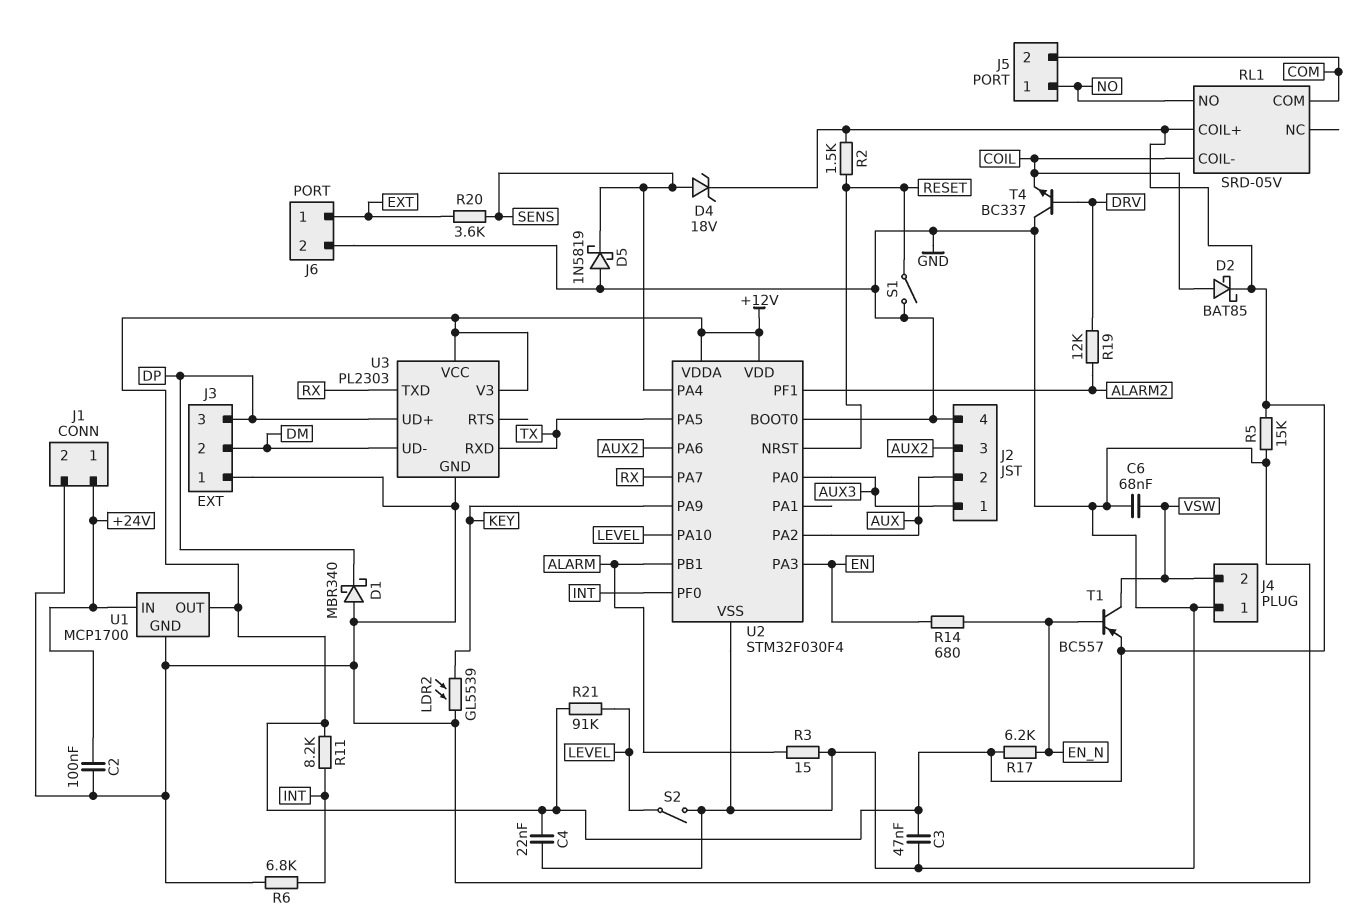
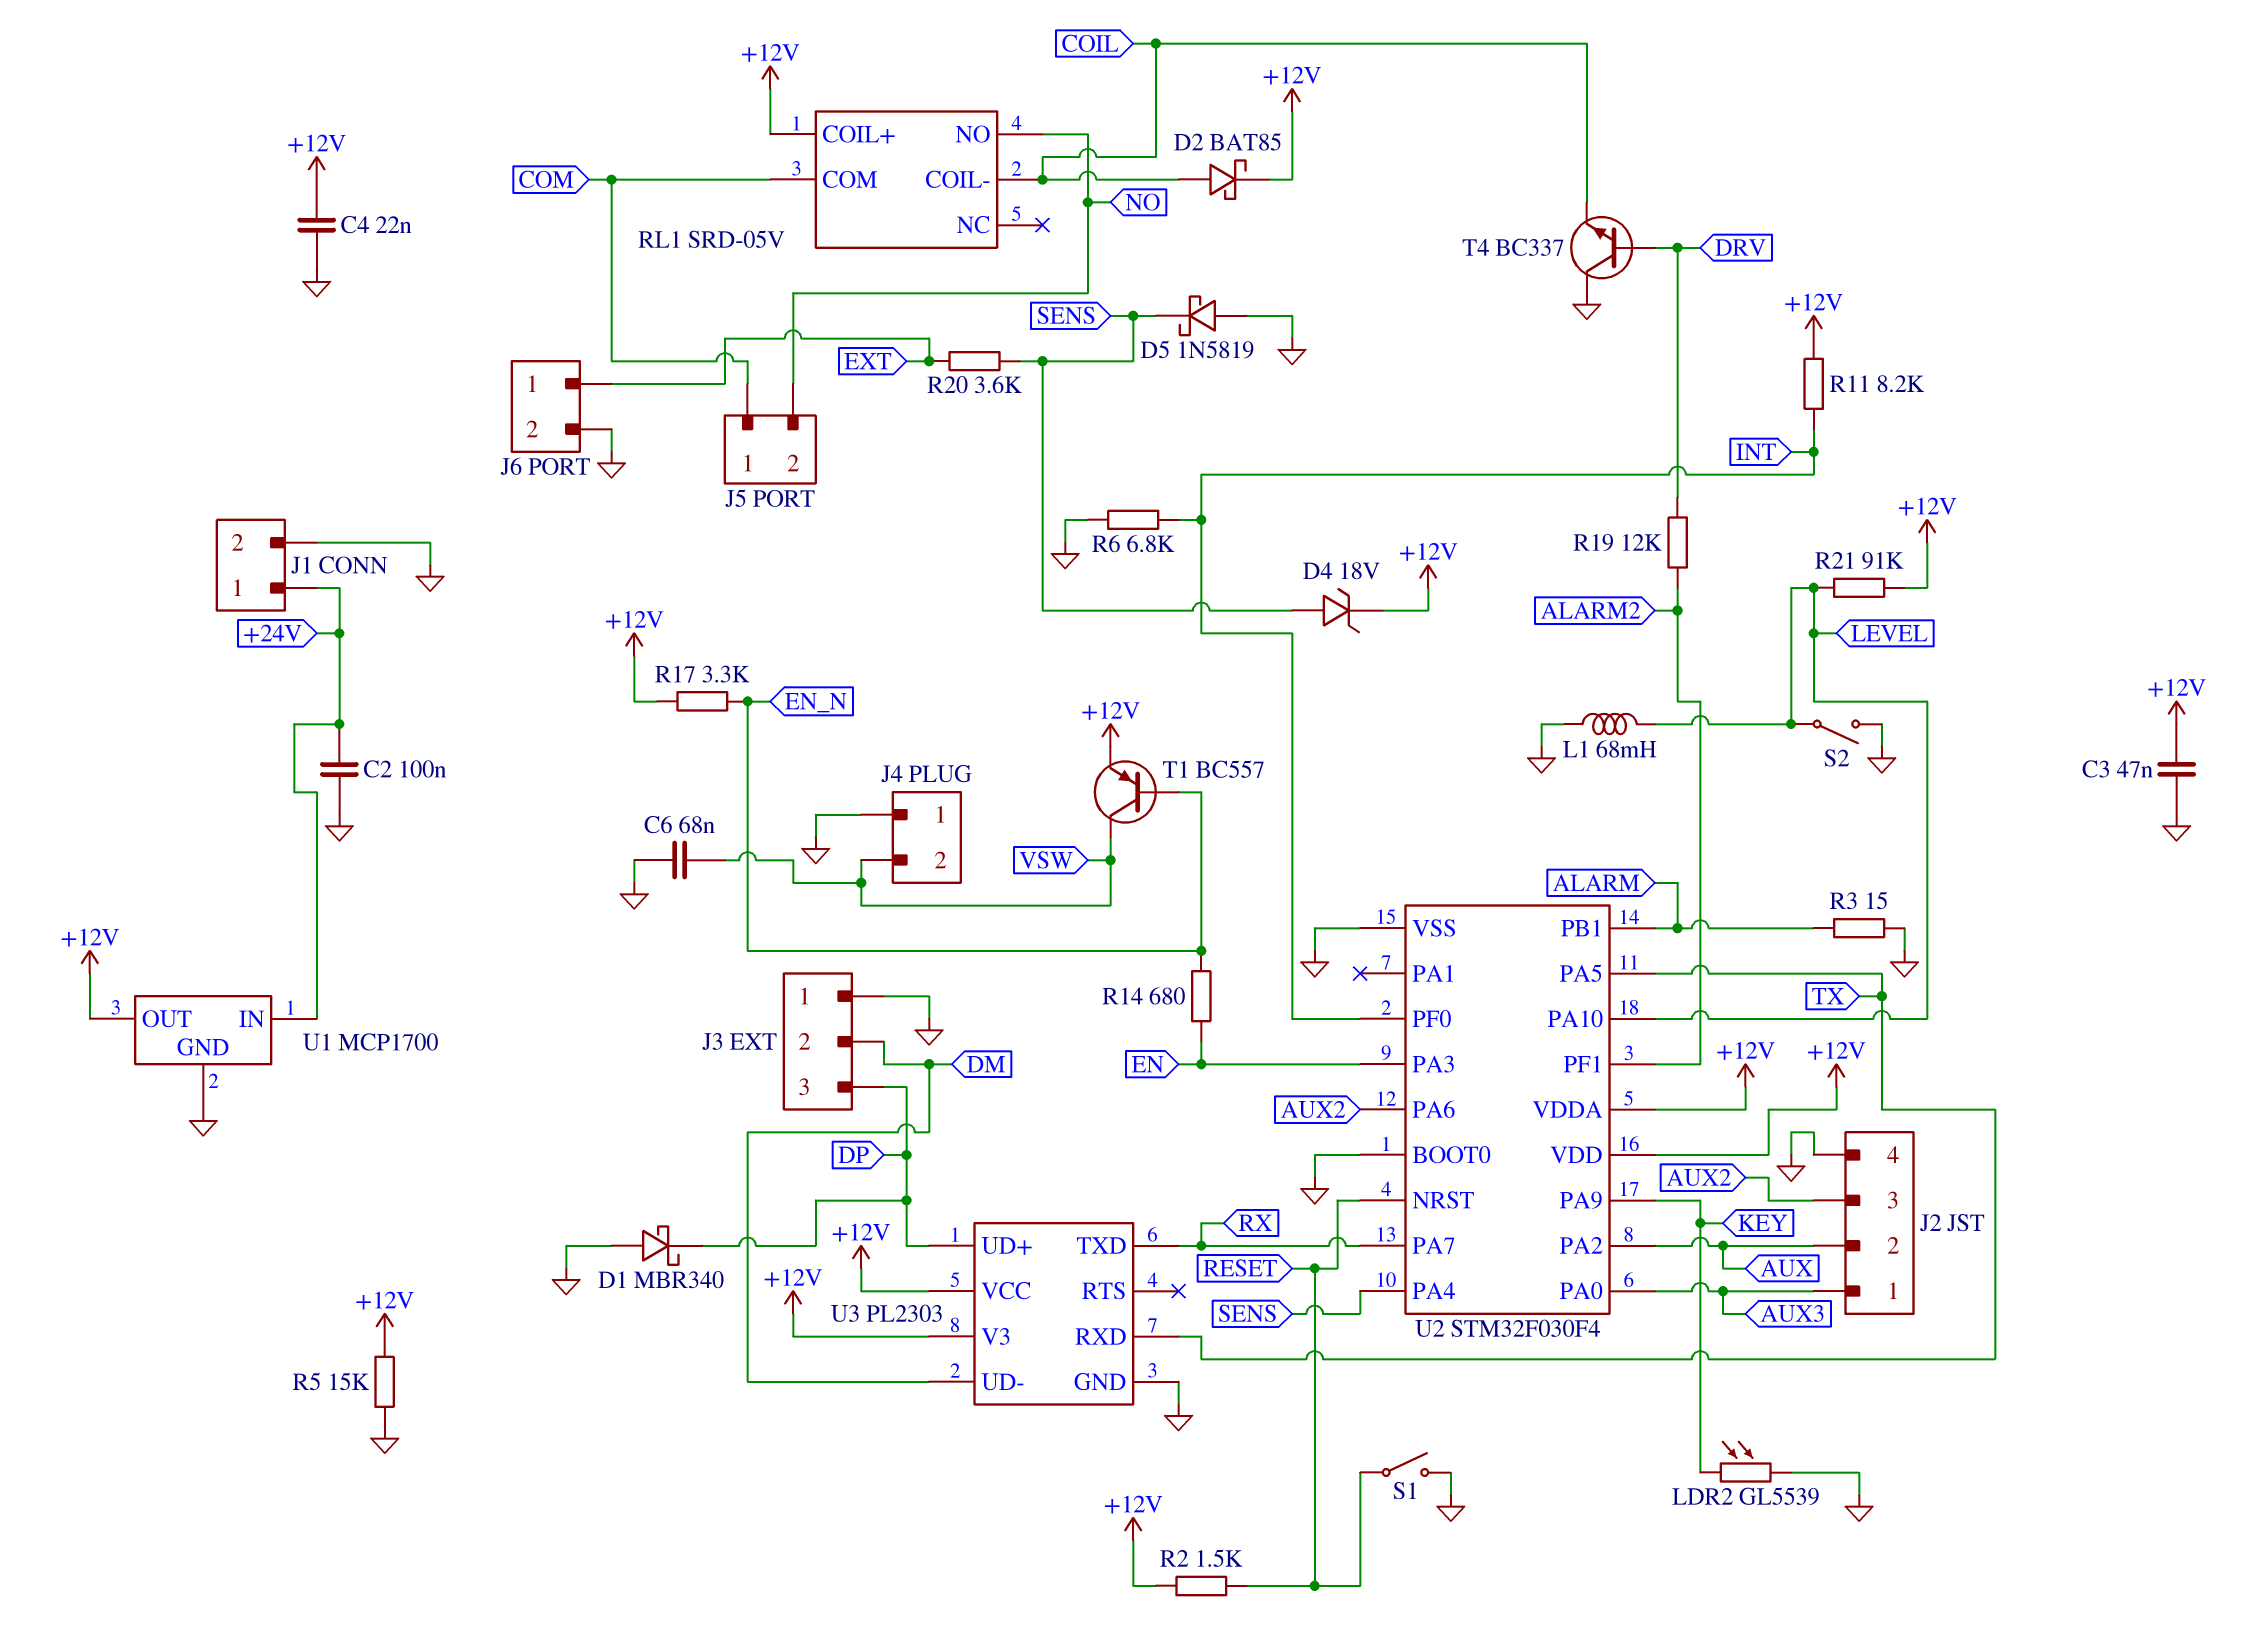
J5 pin 1: NO -> COM
J5 pin 2: COM -> NO
L1: none -> 68mH (GND, LEVEL)
R17: 6.2k (+12V, EN_N) -> 3.3k (+12V, EN_N)

